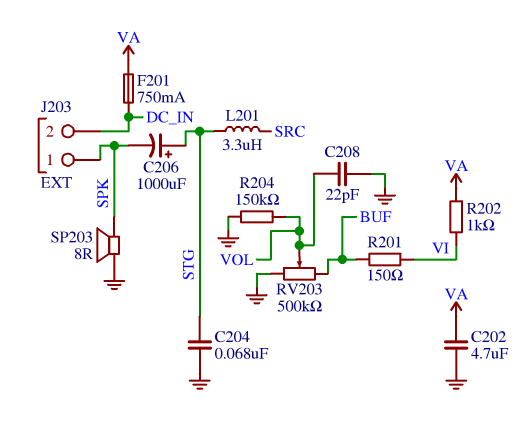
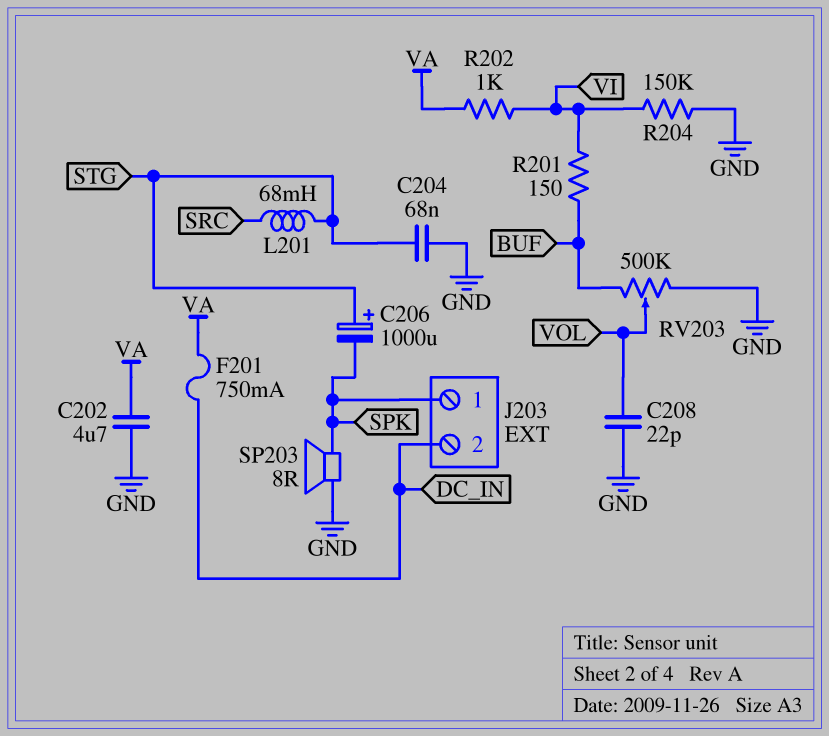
L201: 3.3uH (SRC, STG) -> 68mH (SRC, STG)
R204: 150k (GND, VOL) -> 150k (GND, VI)

